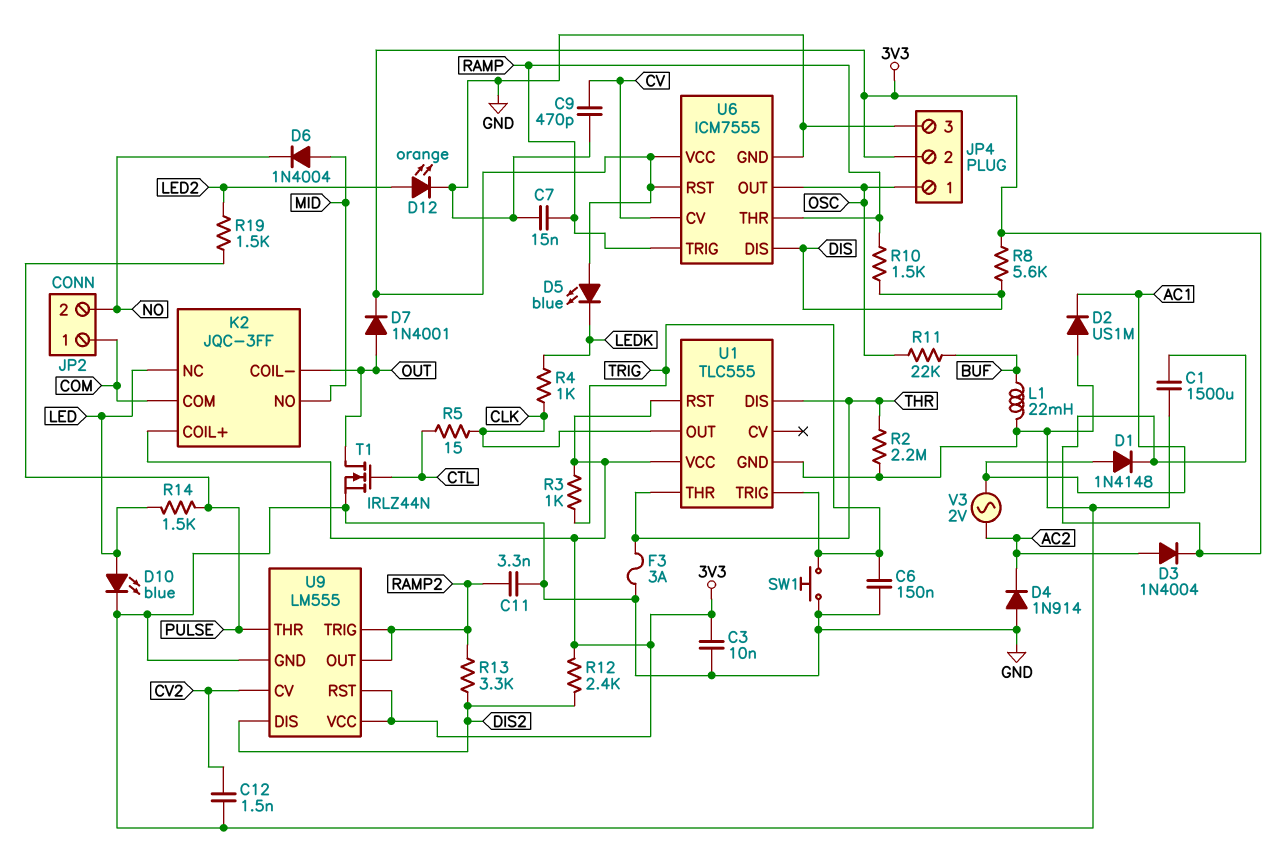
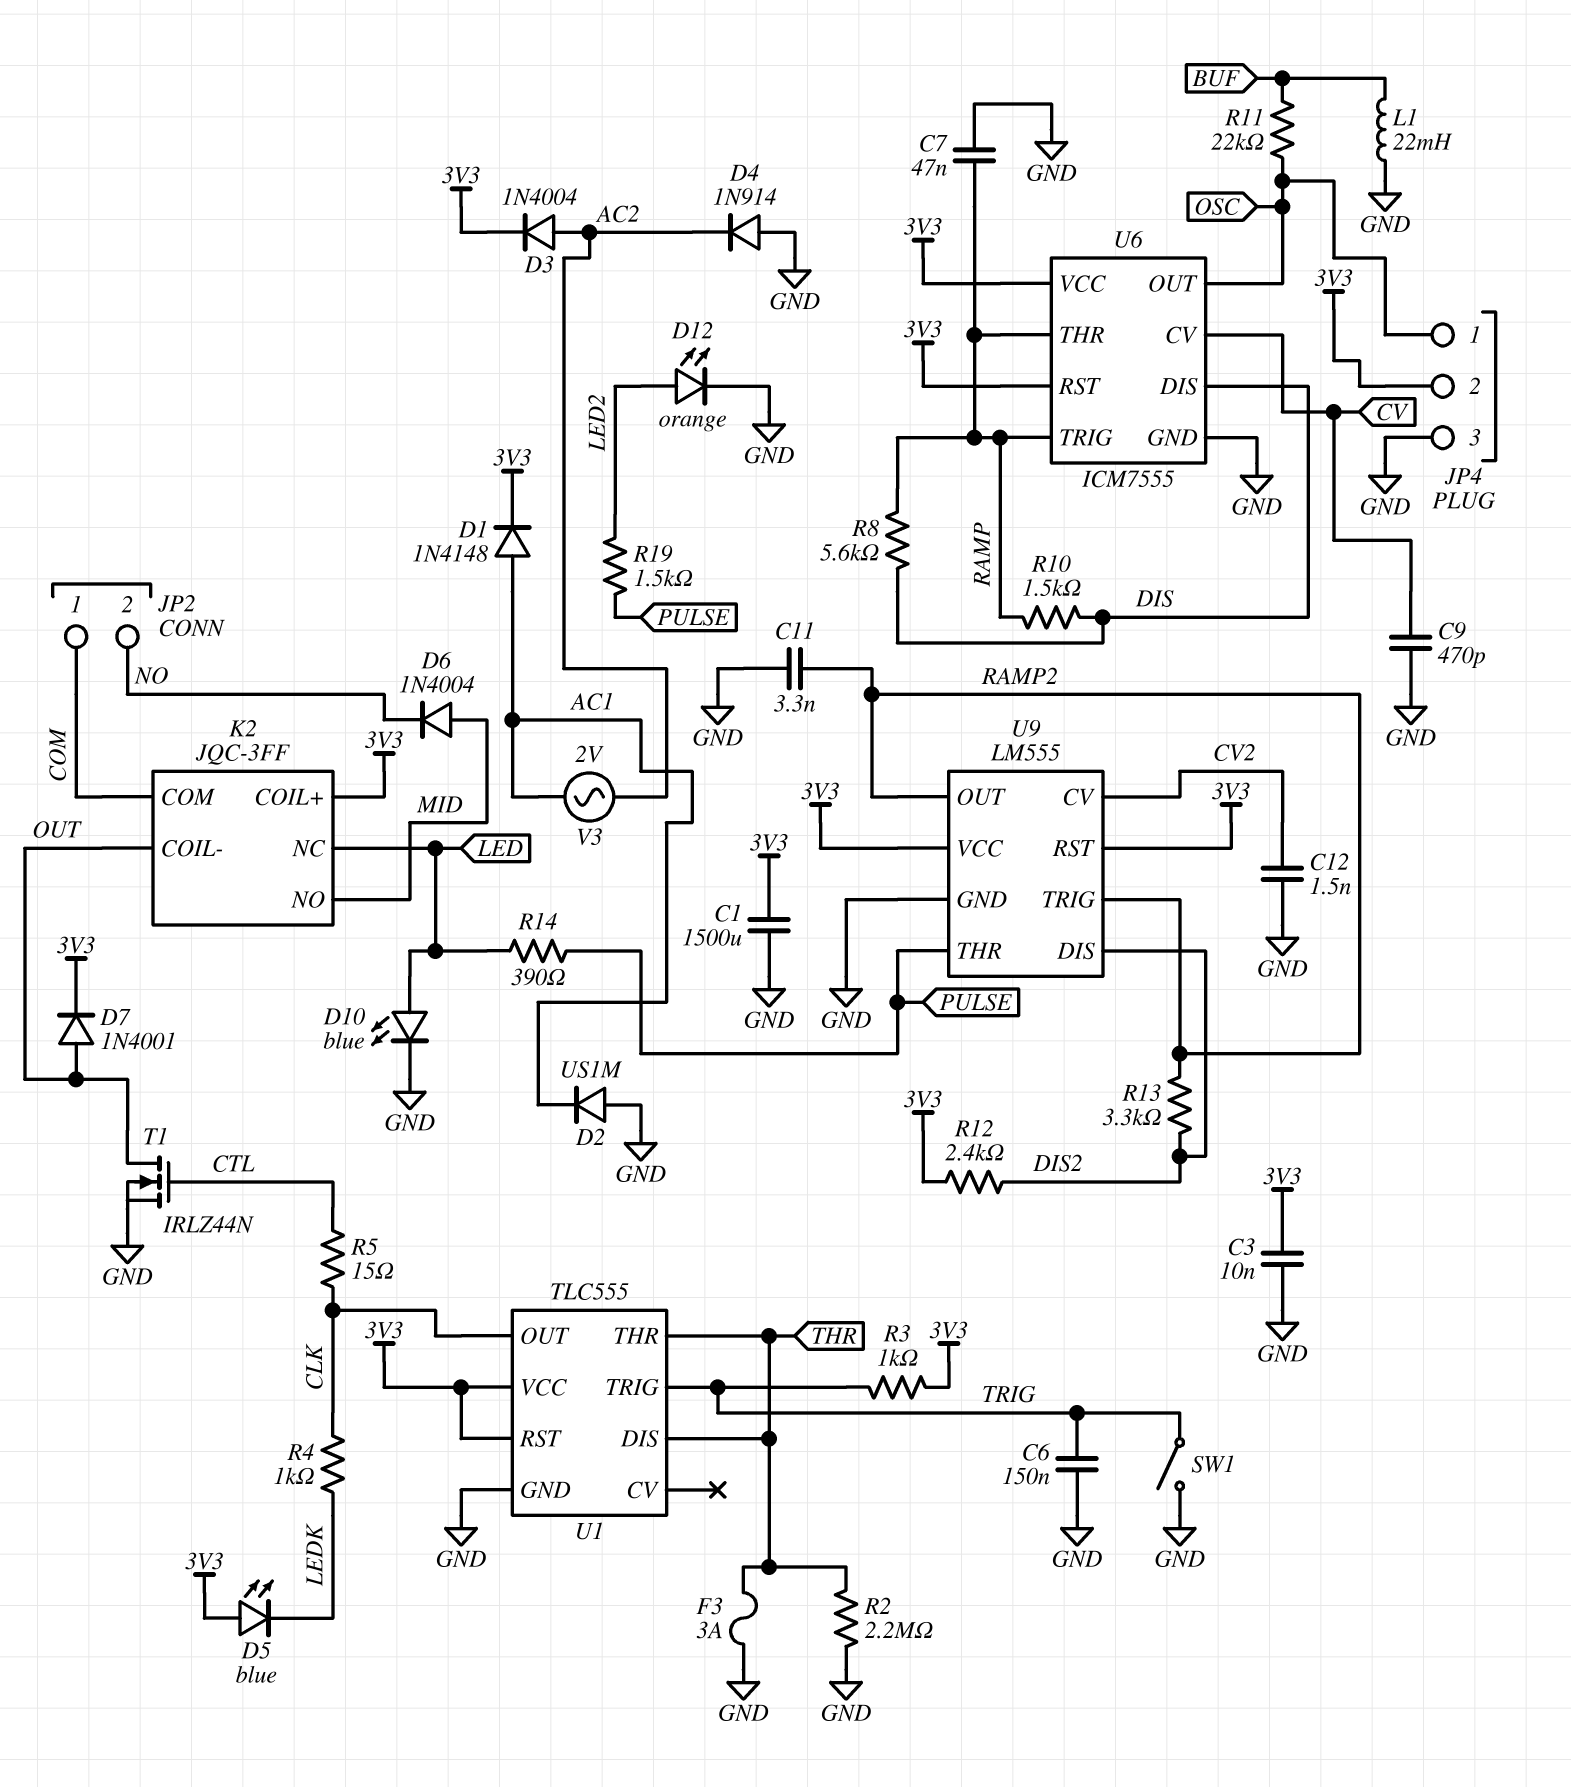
C7: 15nF (GND, RAMP) -> 47nF (GND, RAMP)
R8: 5.6k (3V3, DIS) -> 5.6k (DIS, RAMP)
R14: 1.5k (LED, PULSE) -> 390 (LED, PULSE)
SW1: button (GND, TRIG) -> switch (GND, TRIG)

